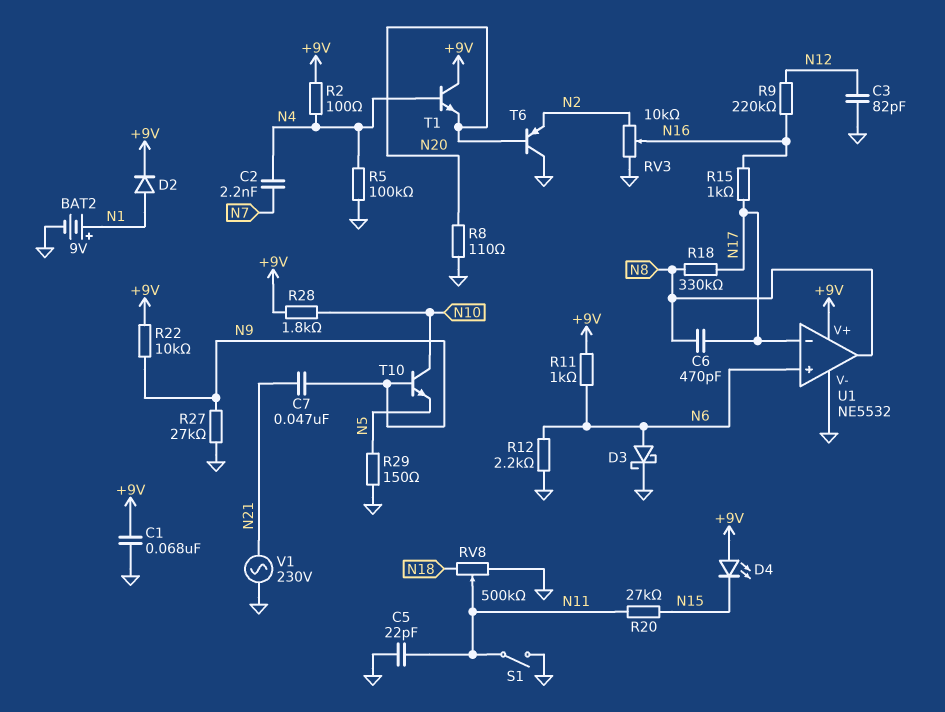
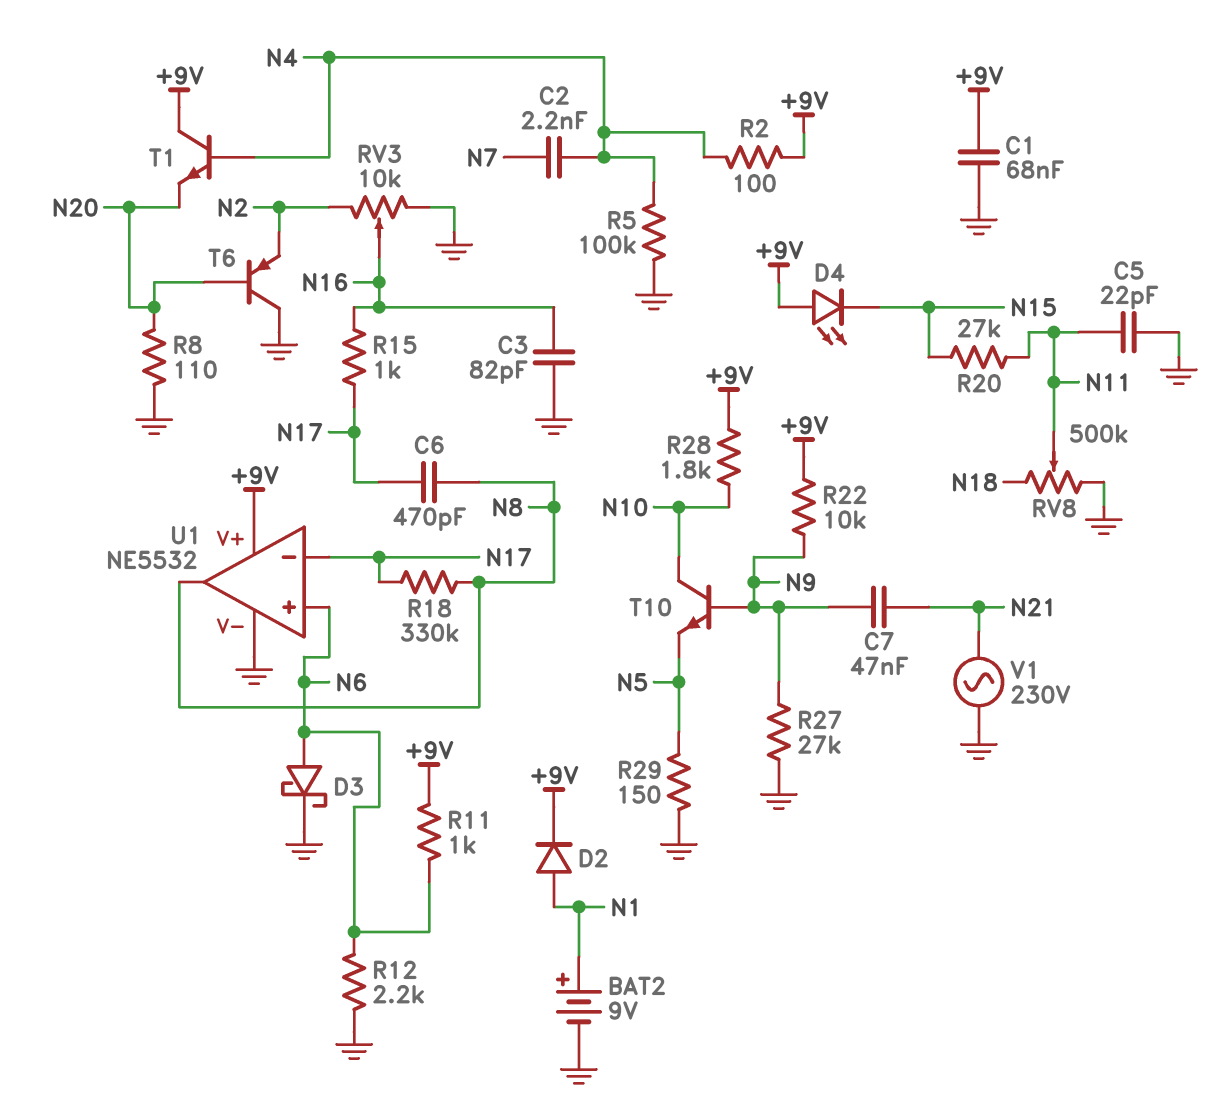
C3: 82pF (GND, N12) -> 82pF (GND, N16)
R9: 220k (N12, N16) -> none
S1: switch (GND, N11) -> none

